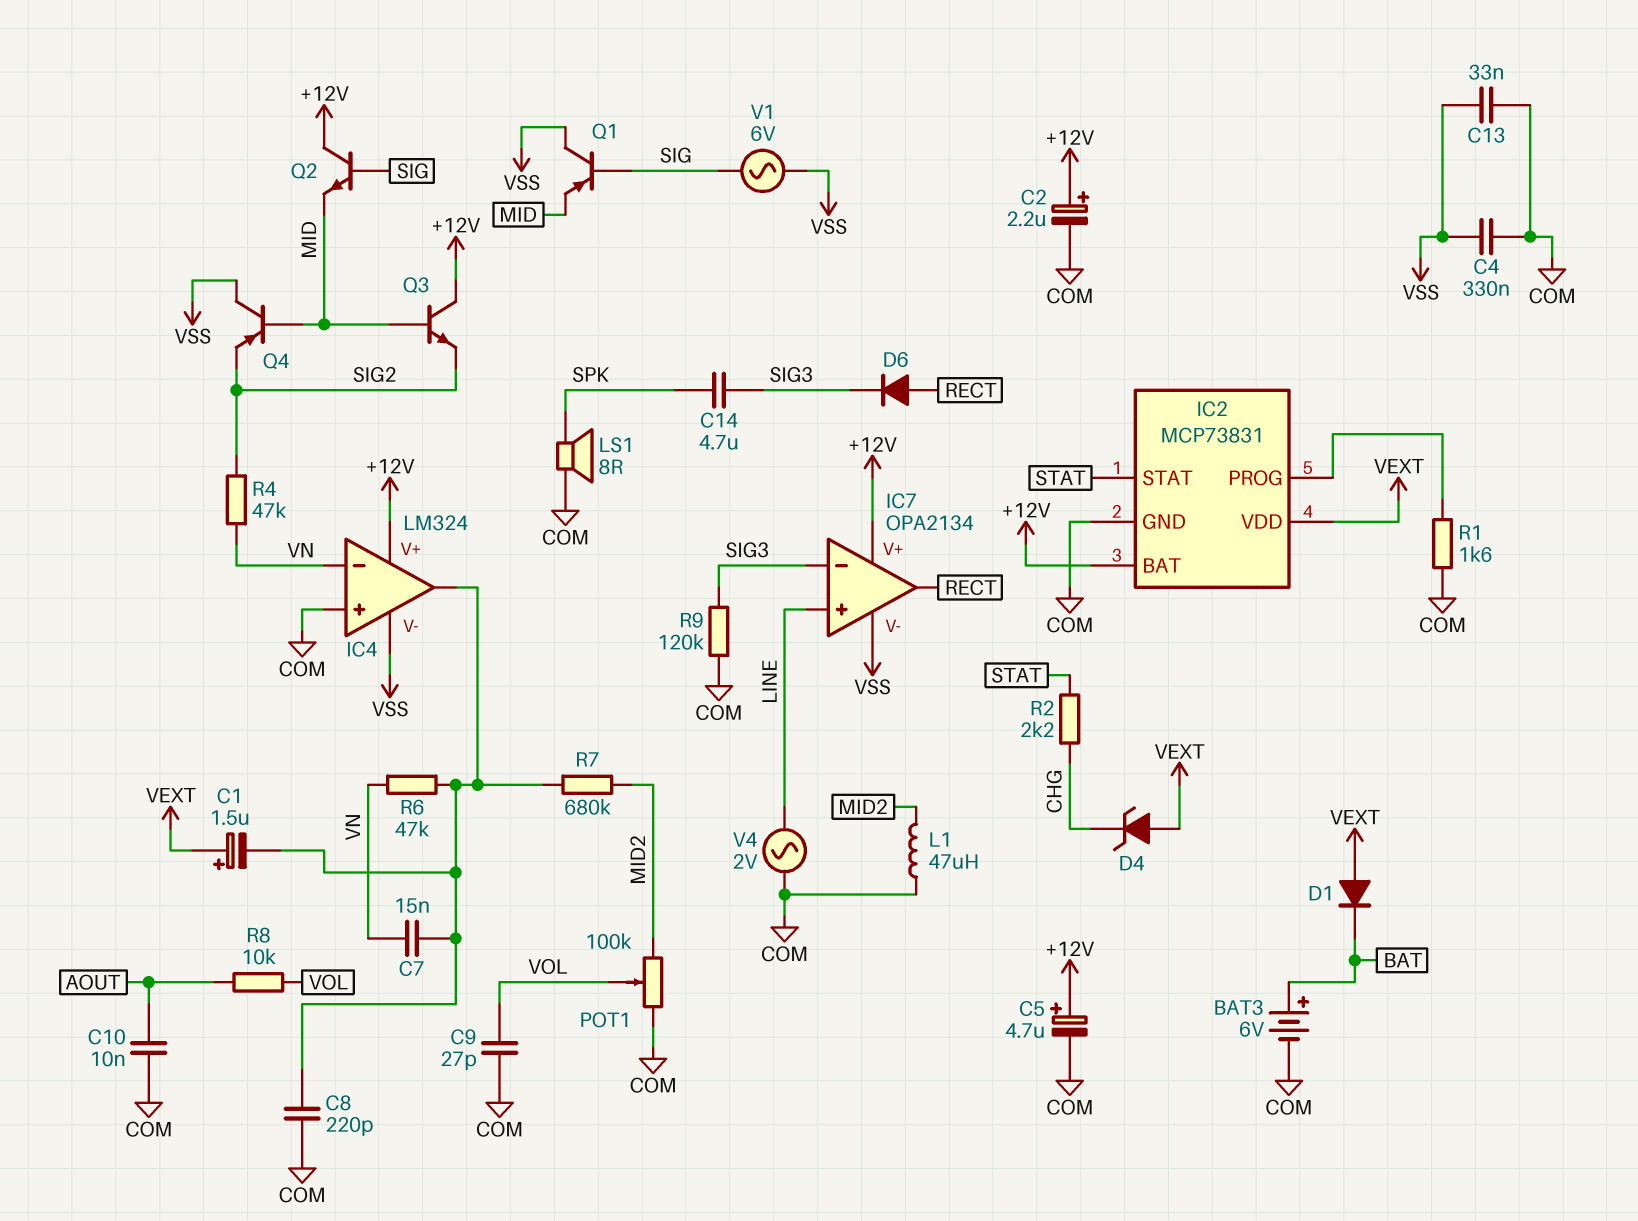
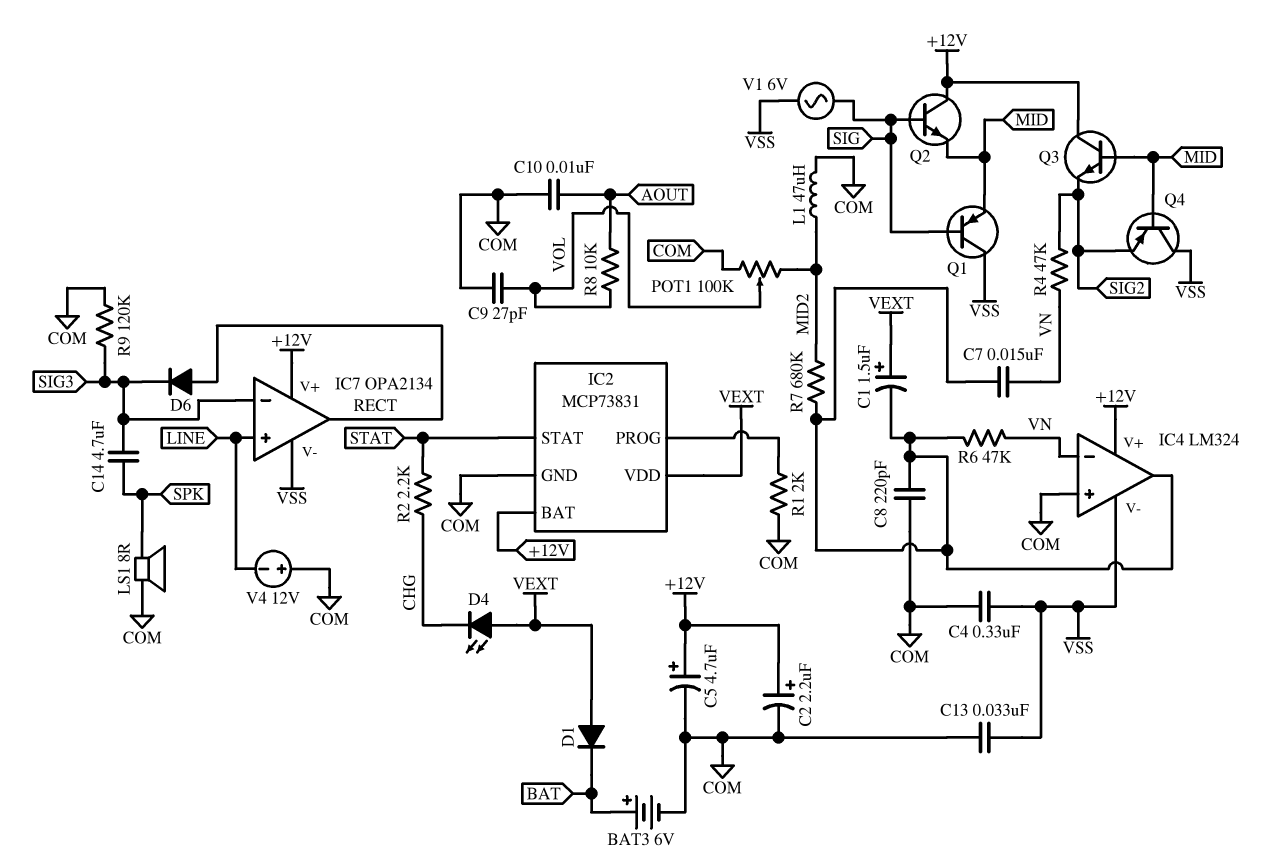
D4: zener (A VEXT, K CHG) -> LED (A VEXT, K CHG)
R1: 1.6k (COM, IC2/PROG) -> 2k (COM, IC2/PROG)
V4: AC 2V (COM, LINE) -> 12V (plus COM, minus LINE)

